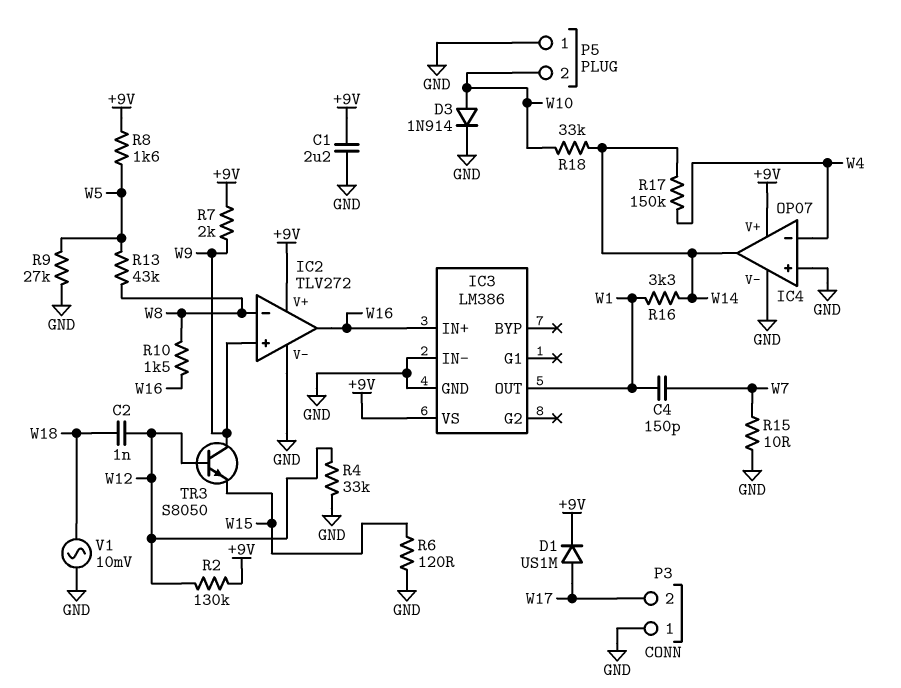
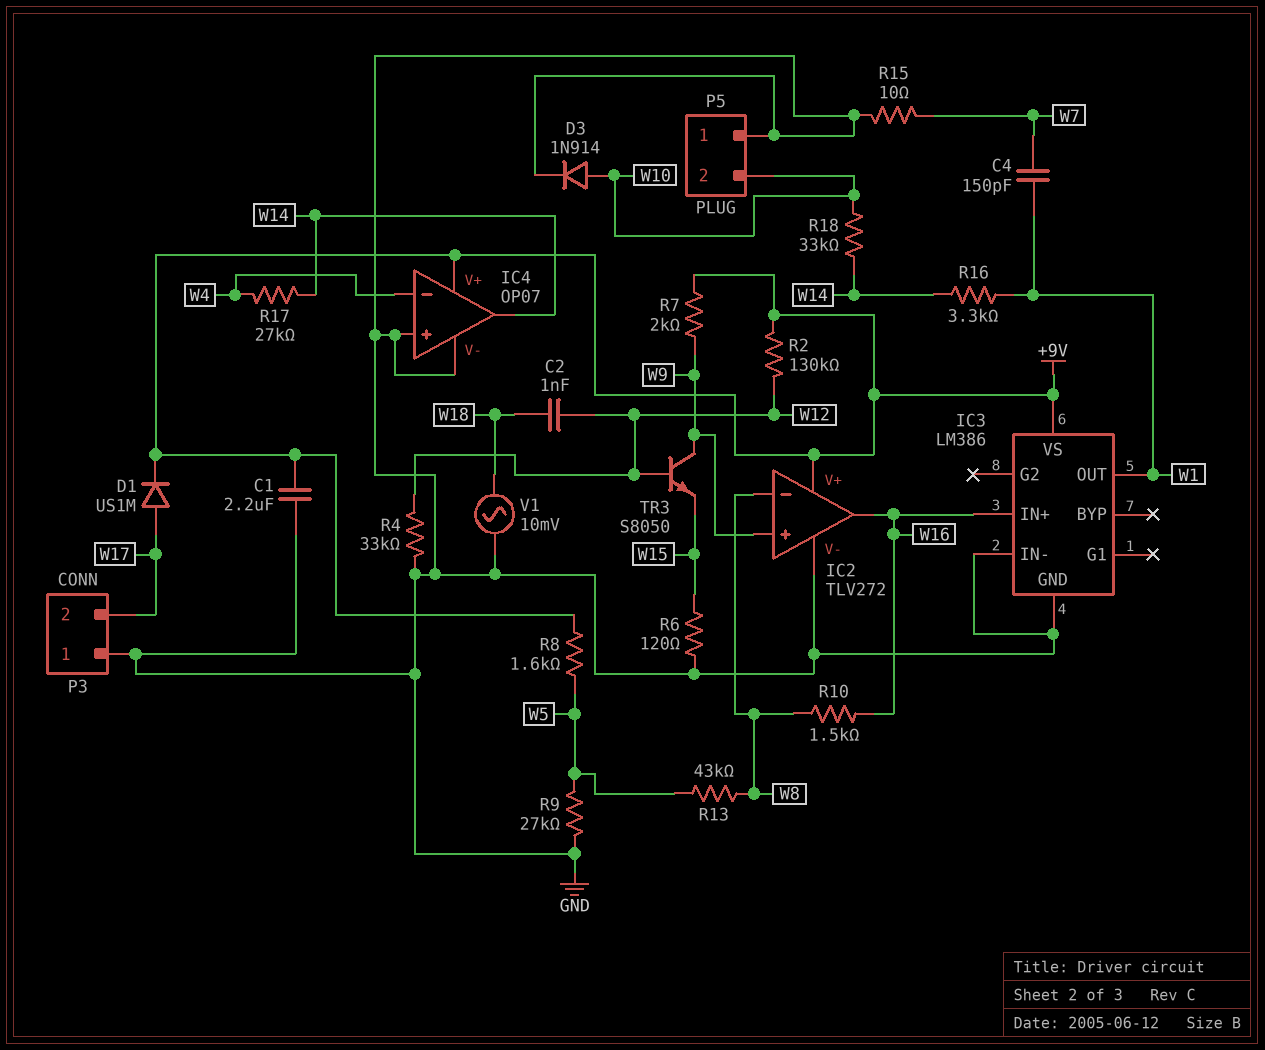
R17: 150k (W4, W14) -> 27k (W4, W14)

